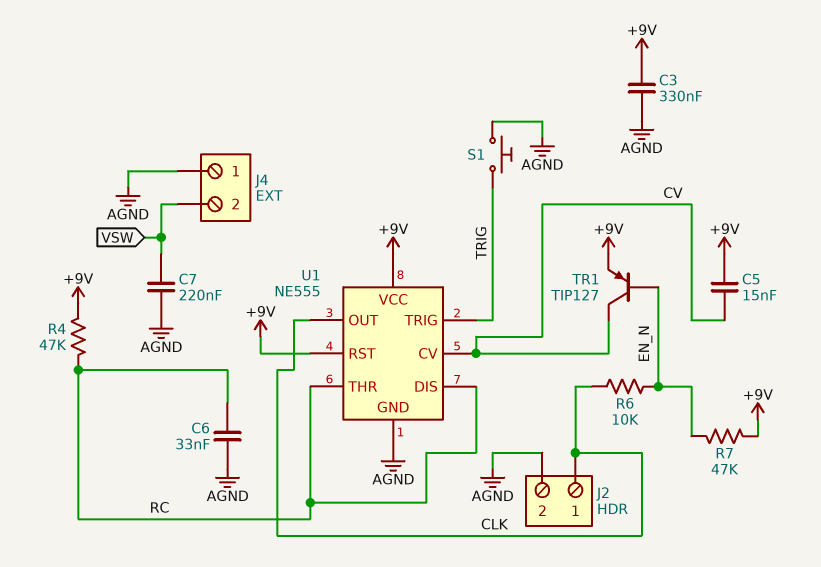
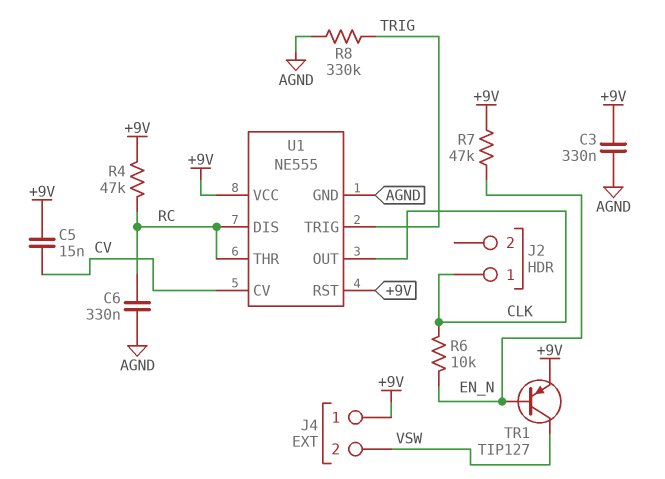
C6: 33nF (AGND, RC) -> 330nF (AGND, RC)
C7: 220nF (AGND, VSW) -> none
J2 pin 2: AGND -> none
J4 pin 1: AGND -> +9V
R8: none -> 330k (AGND, TRIG)
S1: button (AGND, TRIG) -> none
TR1: PNP TIP127 (B EN_N, C CV, E +9V) -> PNP TIP127 (B EN_N, C VSW, E +9V)

